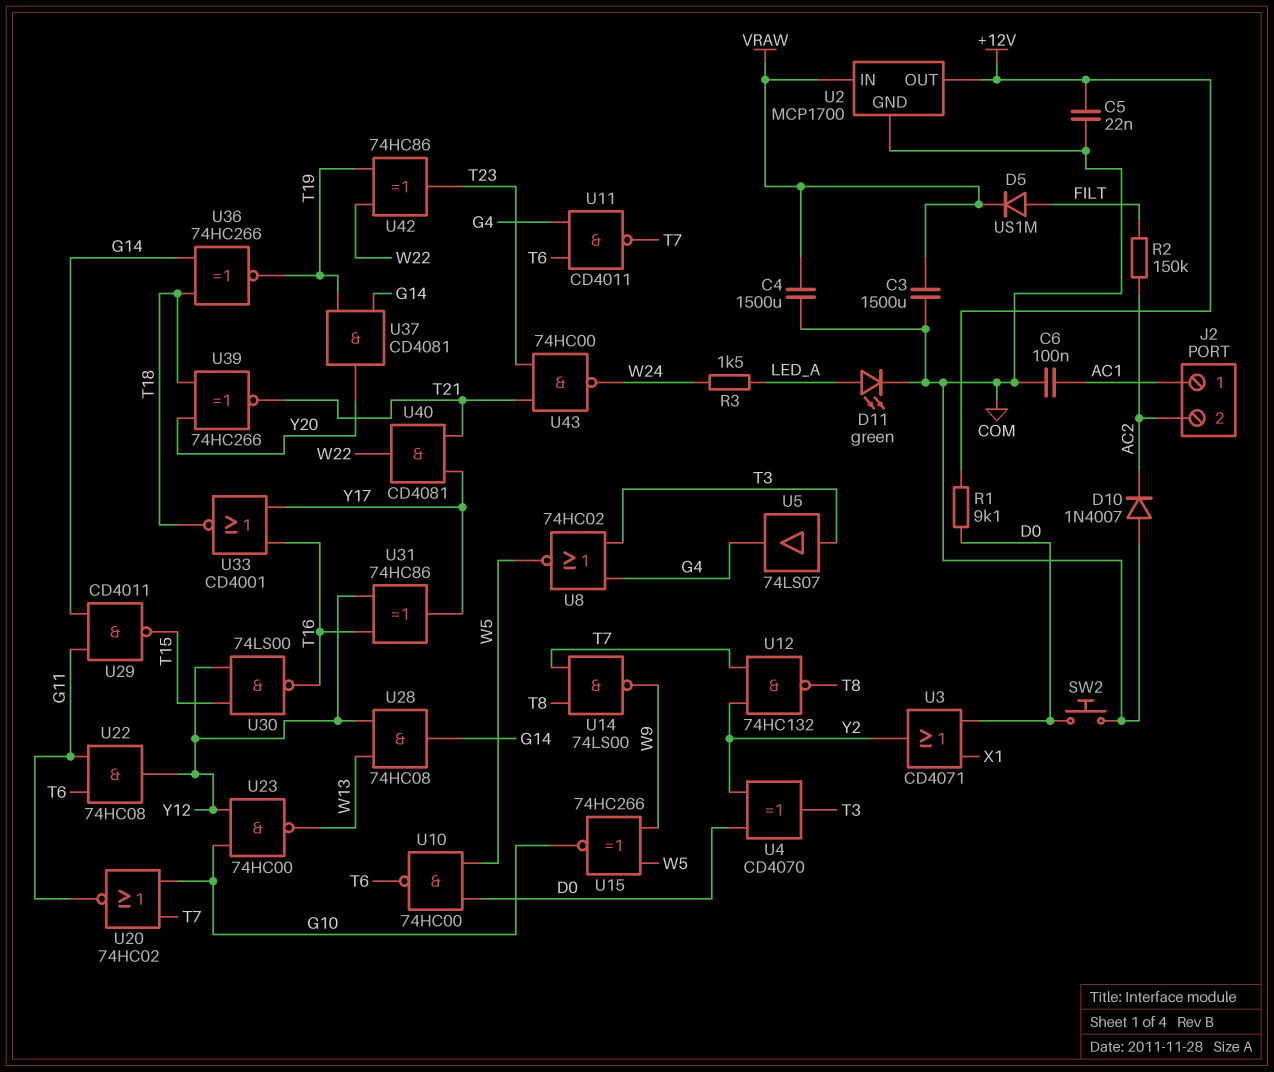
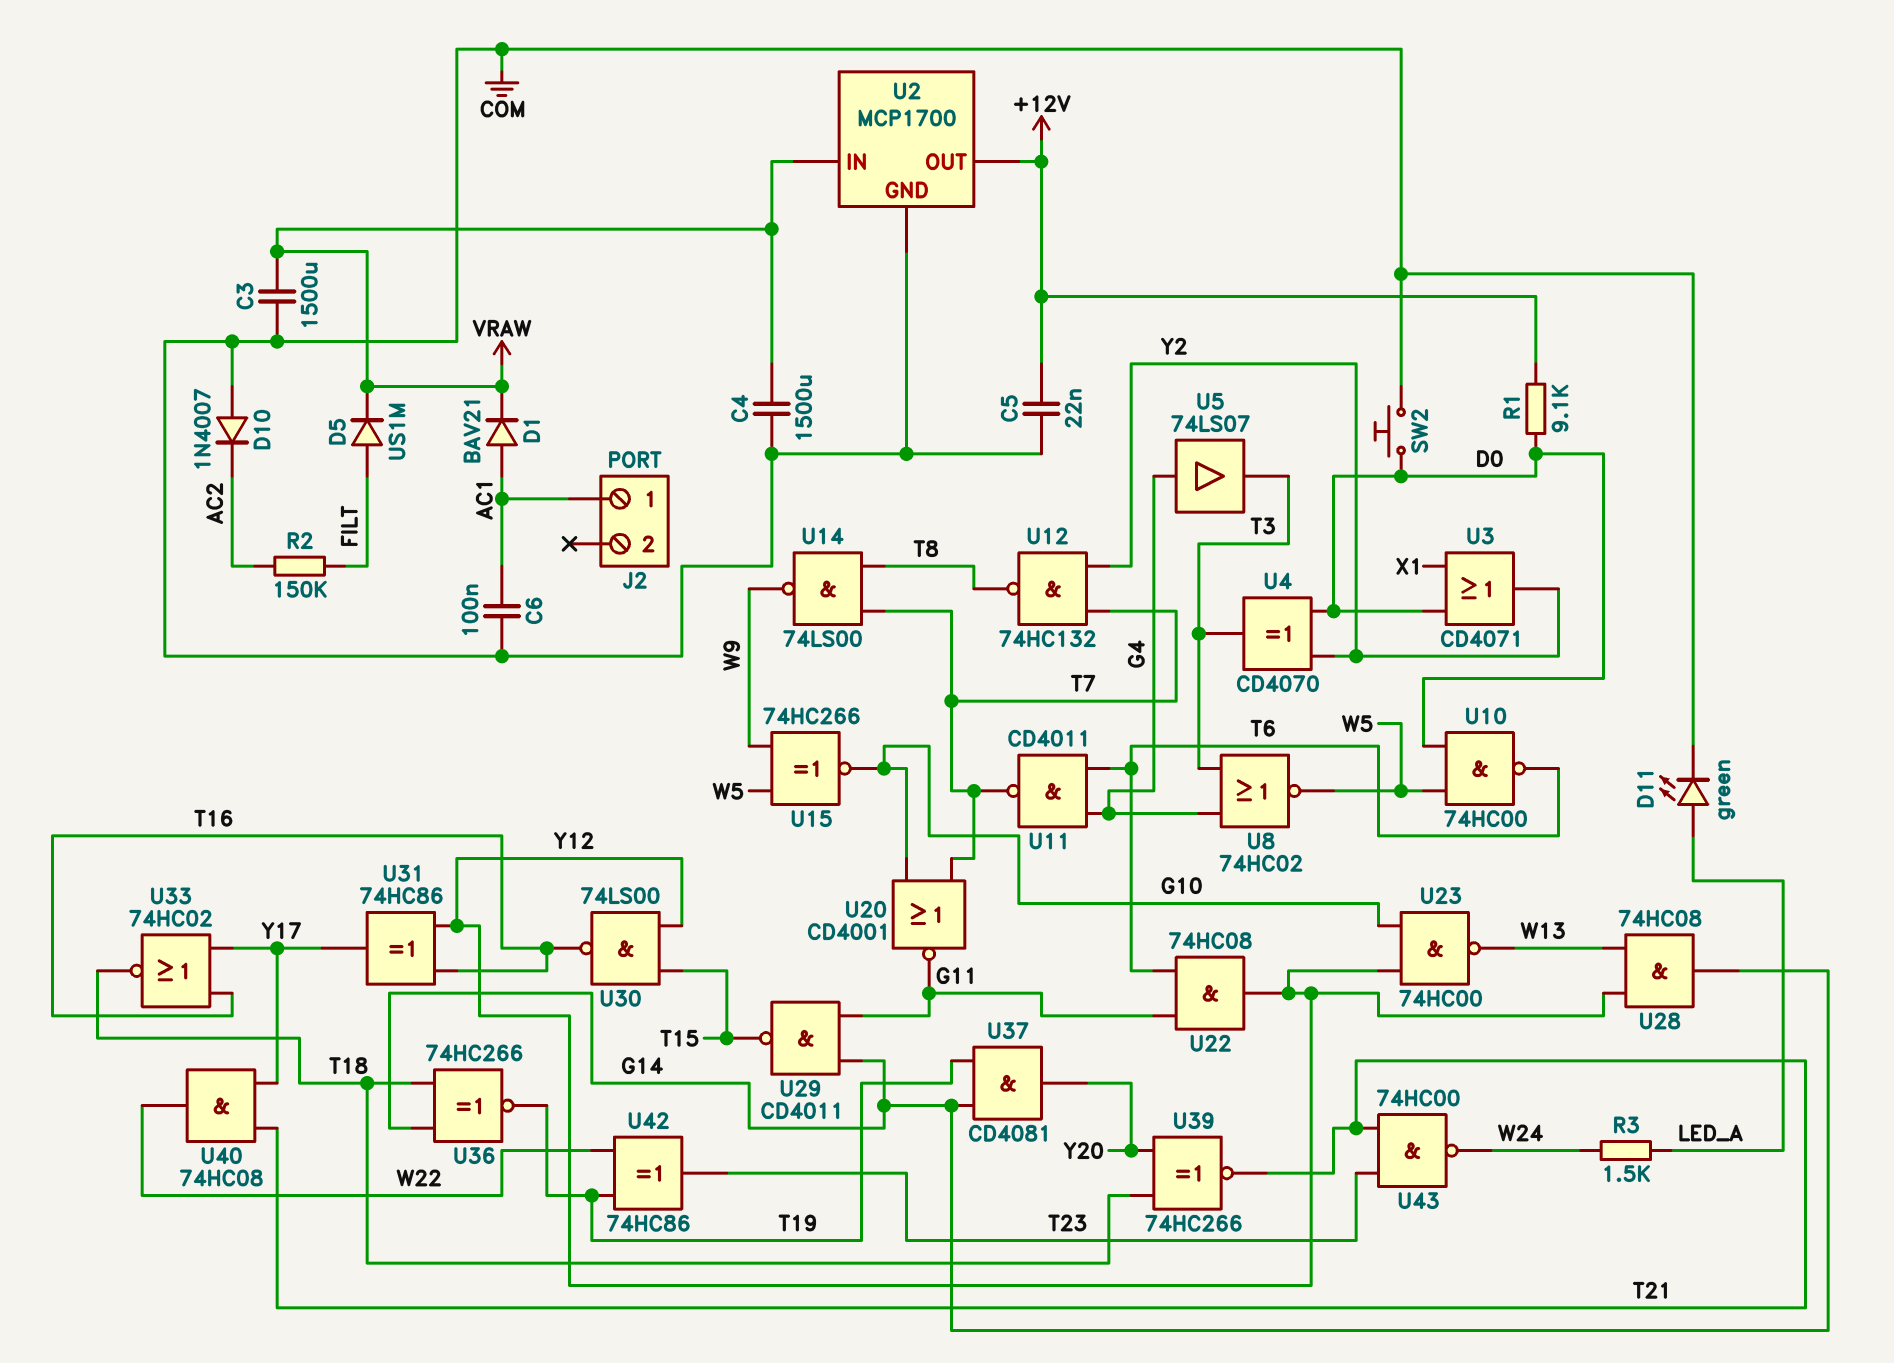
D1: none -> diode BAV21 (A AC1, K VRAW)
J2 pin 2: AC2 -> none
U5: buffer 74LS07 (in T3, out G4) -> buffer 74LS07 (in G4, out T3)
U20: NOR 74HC02 (in G10, in T7, out G11) -> NOR CD4001 (in G10, in T7, out G11)
U33: NOR CD4001 (in T16, in Y17, out T18) -> NOR 74HC02 (in T16, in Y17, out T18)
U40: AND CD4081 (in T21, in Y17, out W22) -> AND 74HC08 (in T21, in Y17, out W22)

